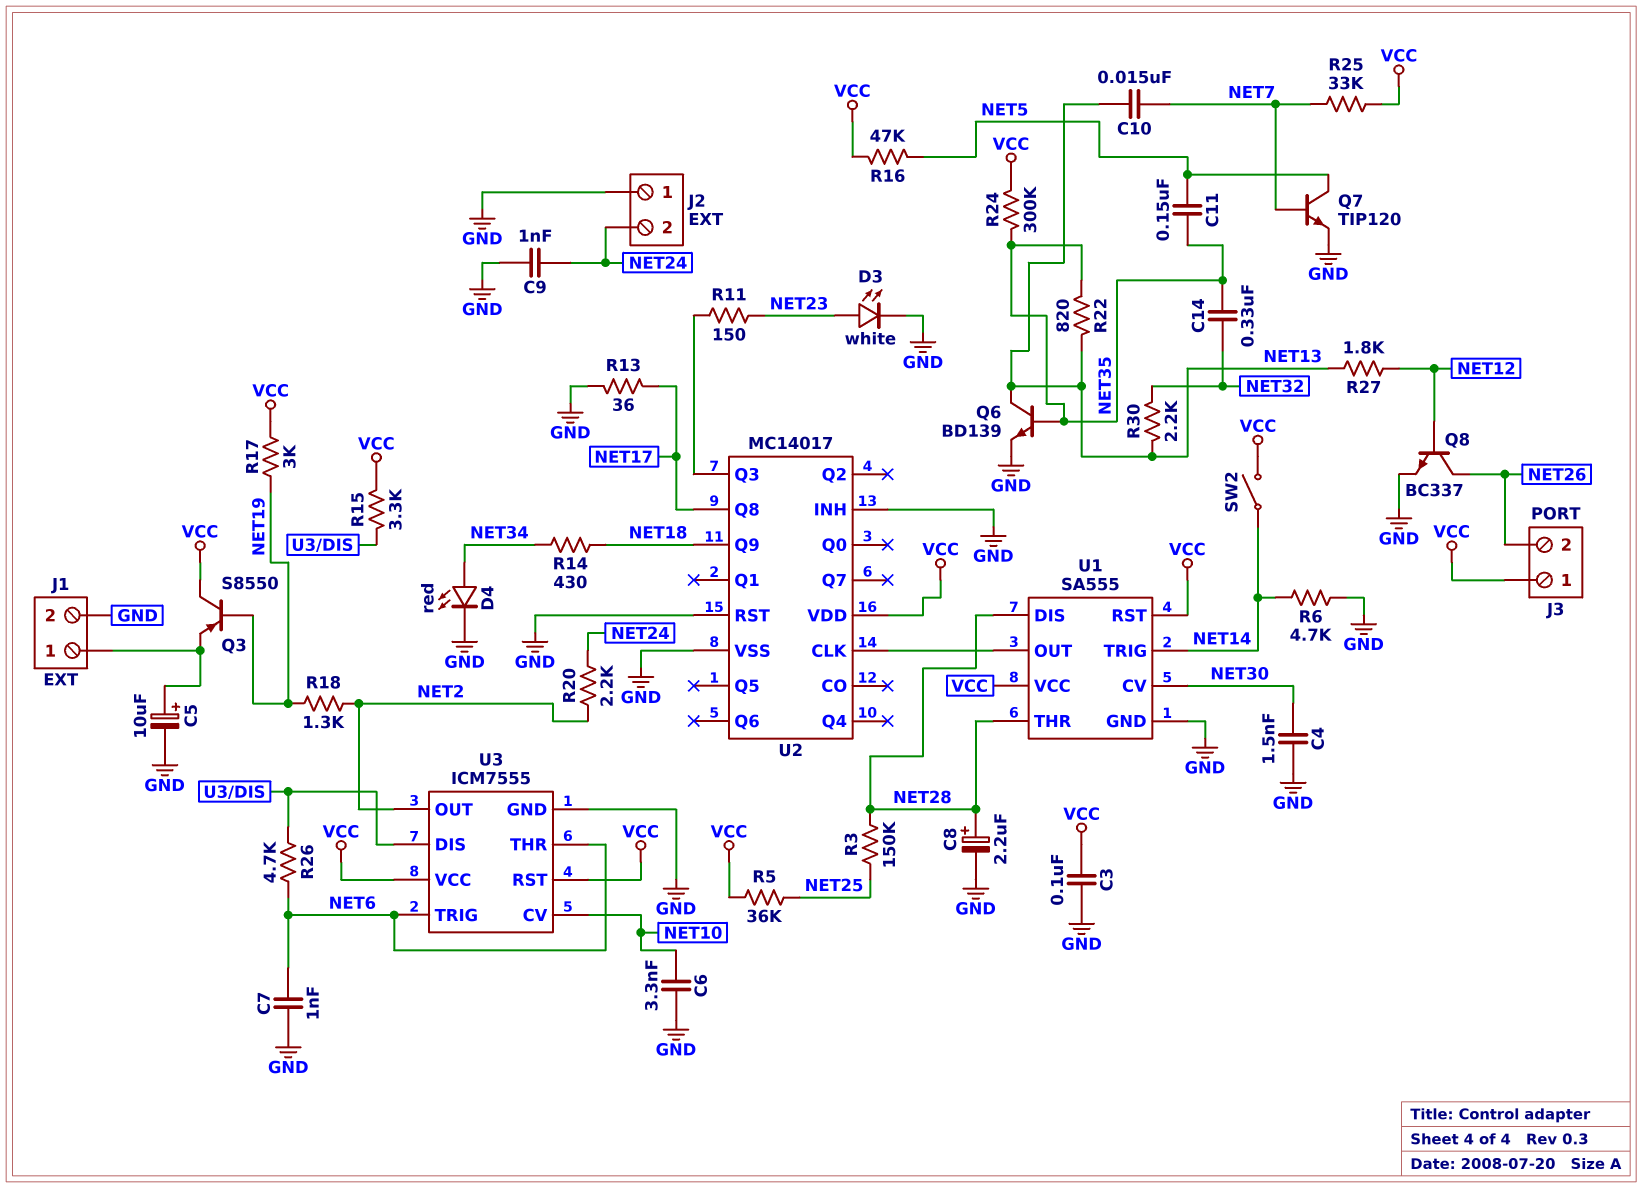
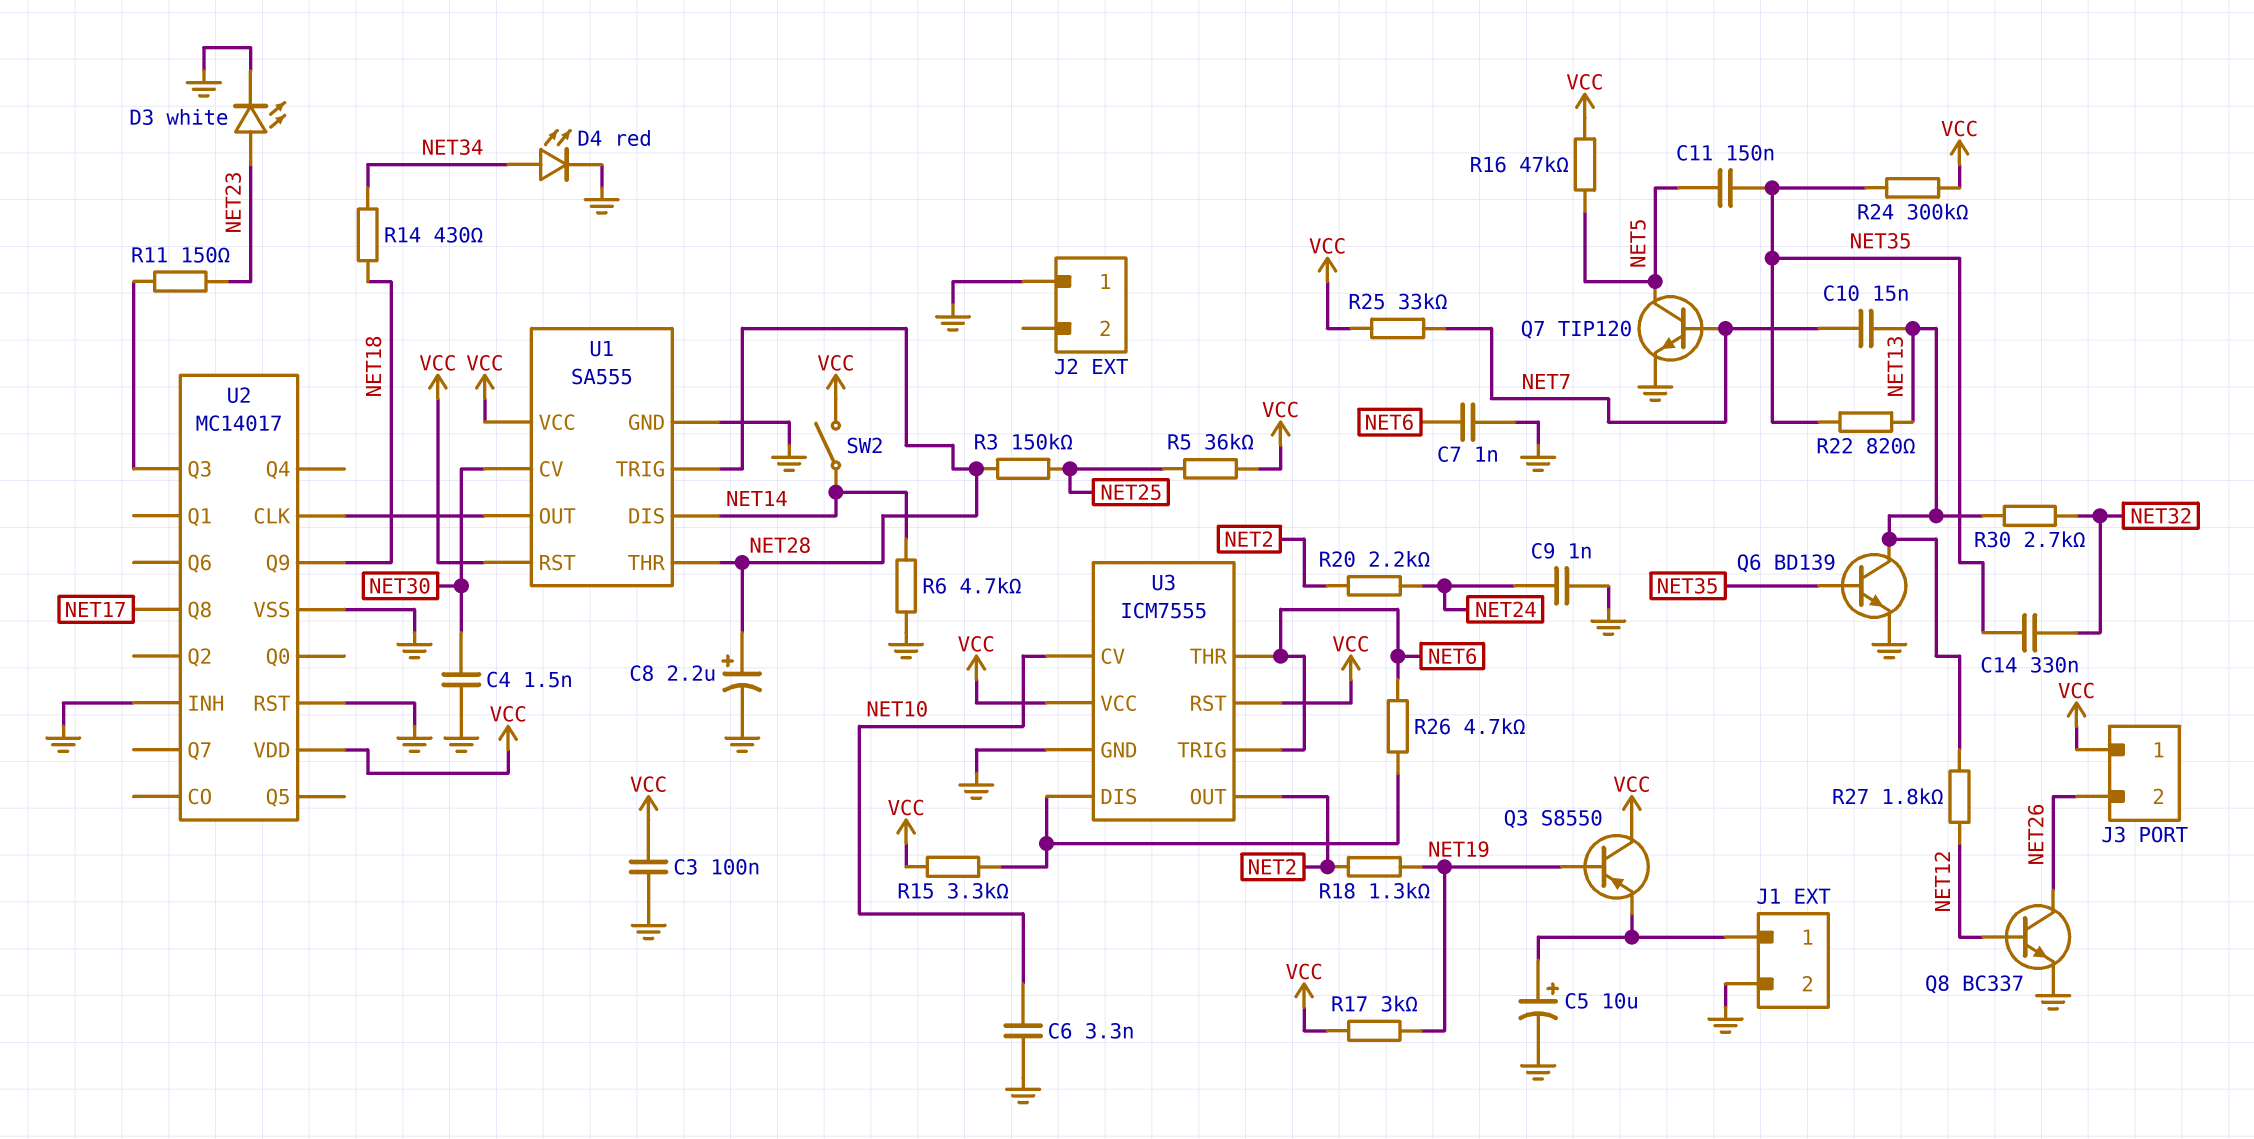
J2 pin 2: NET24 -> none
R13: 36 (GND, NET17) -> none
R30: 2.2k (NET13, NET32) -> 2.7k (NET13, NET32)
U1 pin DIS: NET28 -> NET14
U1 pin TRIG: NET14 -> NET28

